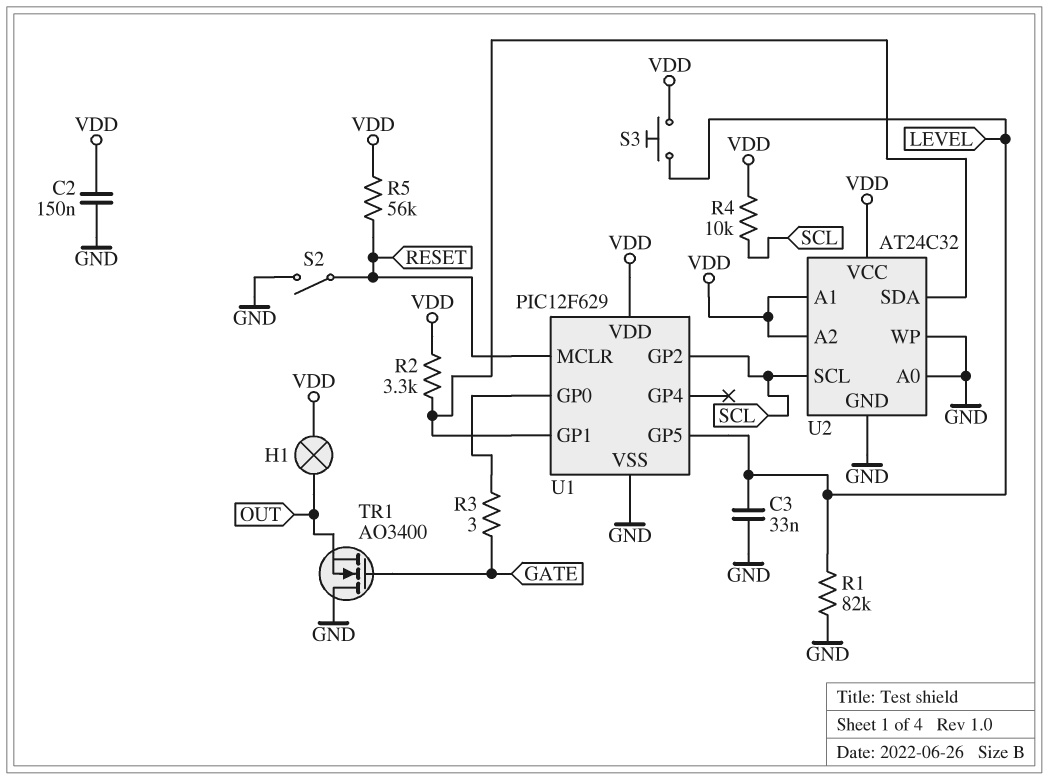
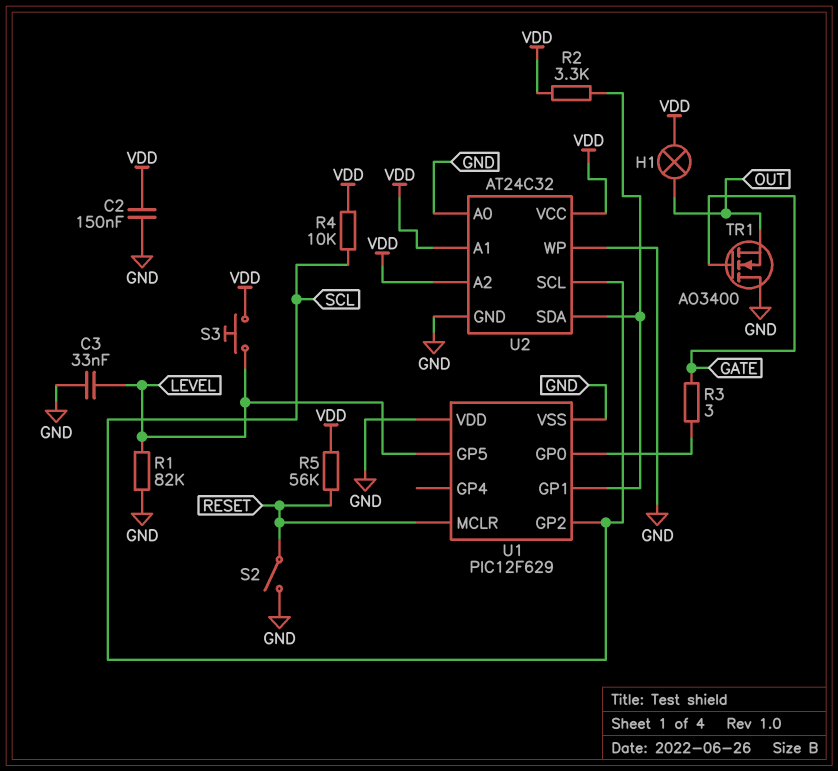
U1 pin VDD: VDD -> GND

